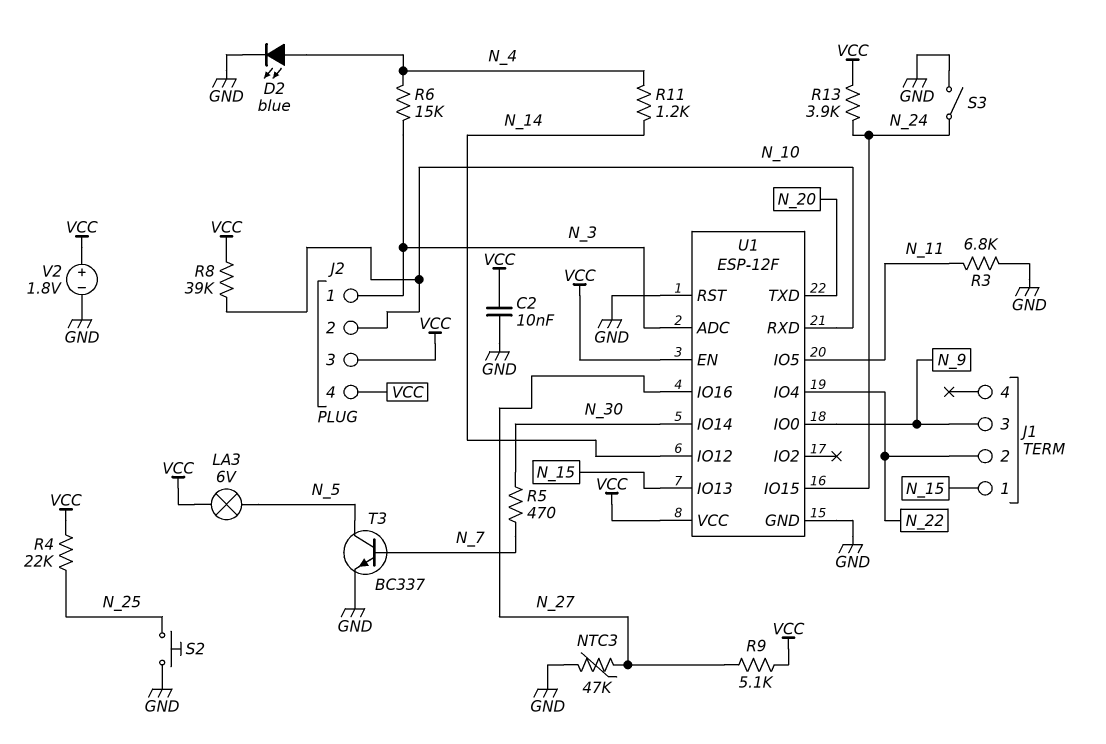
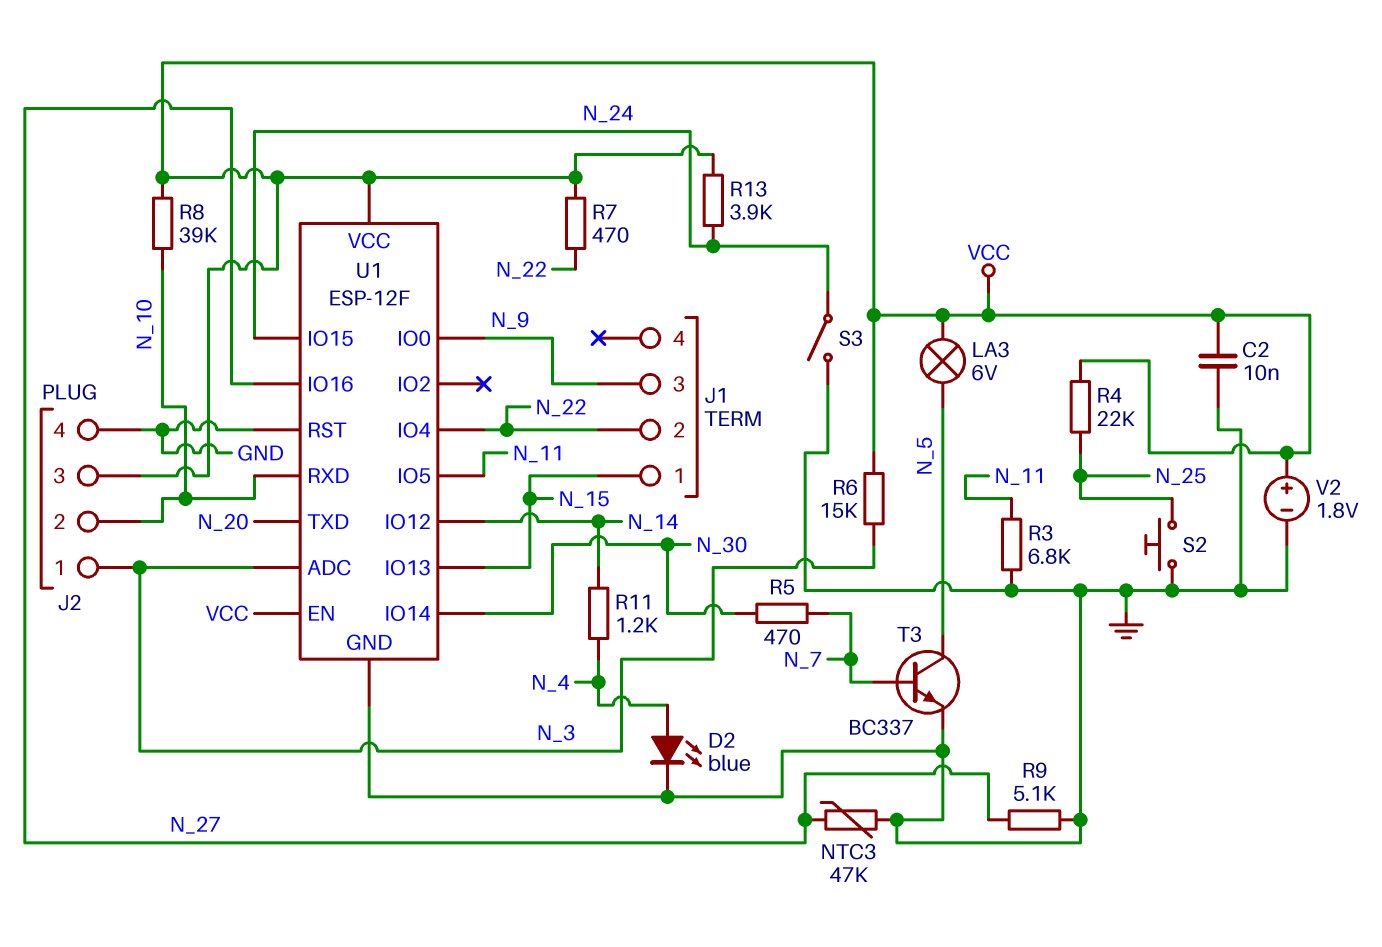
J2 pin 4: VCC -> GND
R6: 15k (N_3, N_4) -> 15k (N_3, VCC)
R7: none -> 470 (N_22, VCC)
R9: 5.1k (N_27, VCC) -> 5.1k (GND, N_27)

